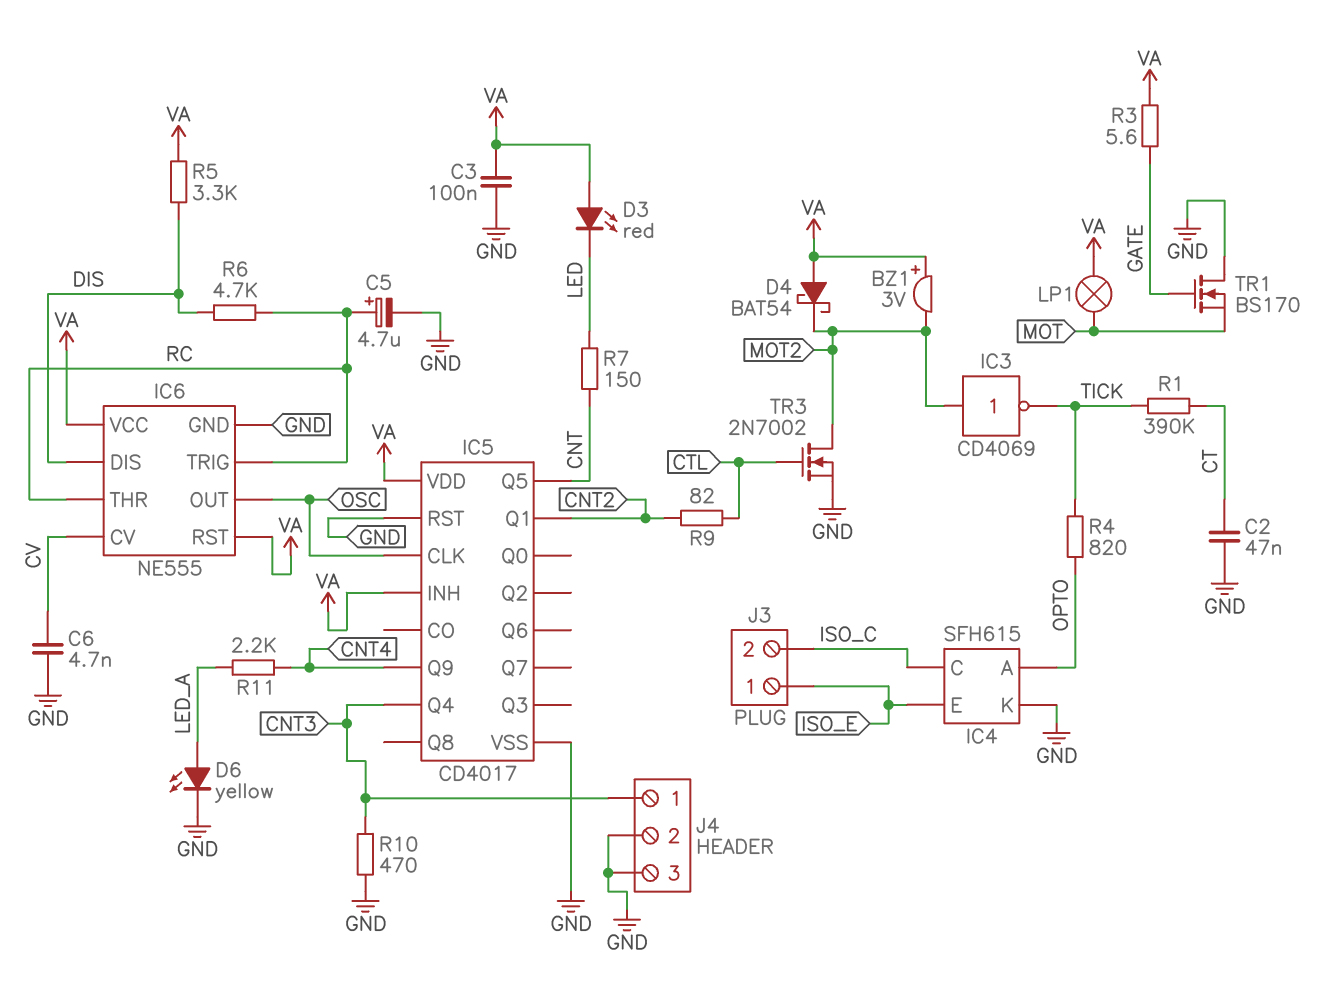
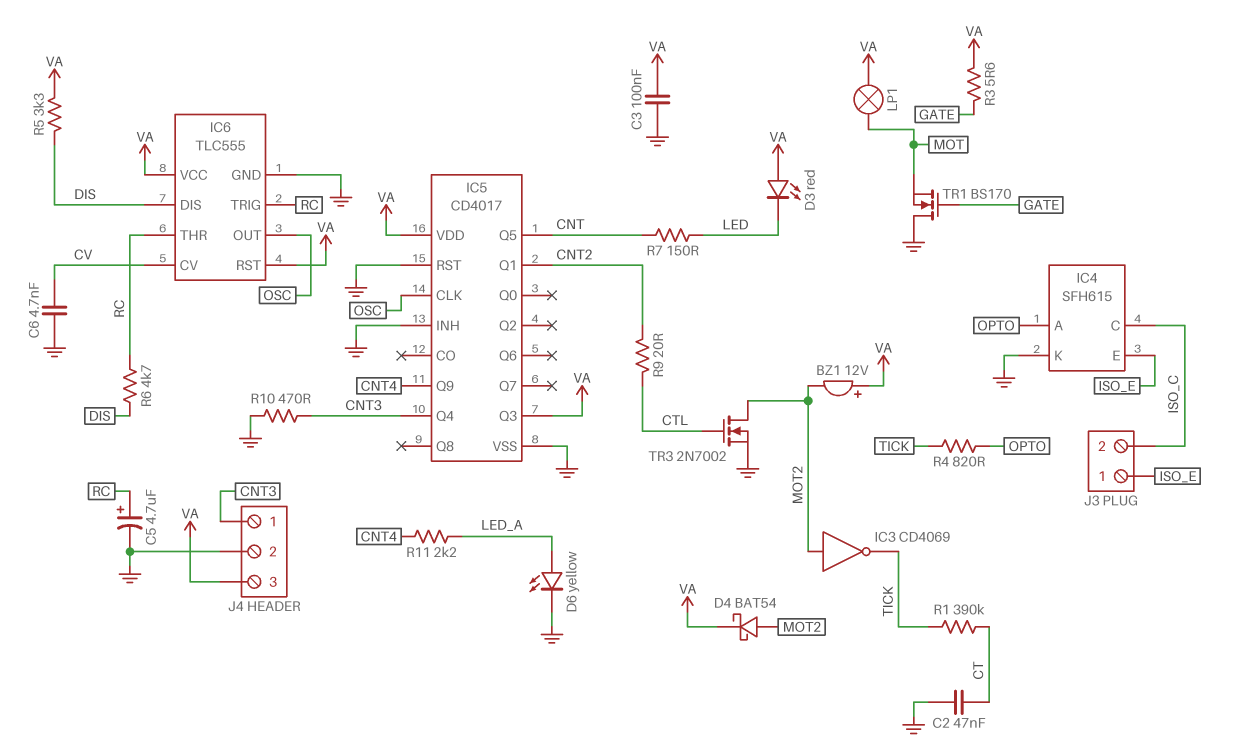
BZ1: buzzer 3V (plus VA, minus MOT2) -> buzzer 12V (plus VA, minus MOT2)
D4: schottky BAT54 (A VA, K MOT2) -> schottky BAT54 (A MOT2, K VA)
IC5 pin INH: VA -> GND
IC5 pin Q3: none -> VA
IC6: NE555 -> TLC555
J4 pin 3: GND -> VA
R9: 82 (CNT2, CTL) -> 20 (CNT2, CTL)

